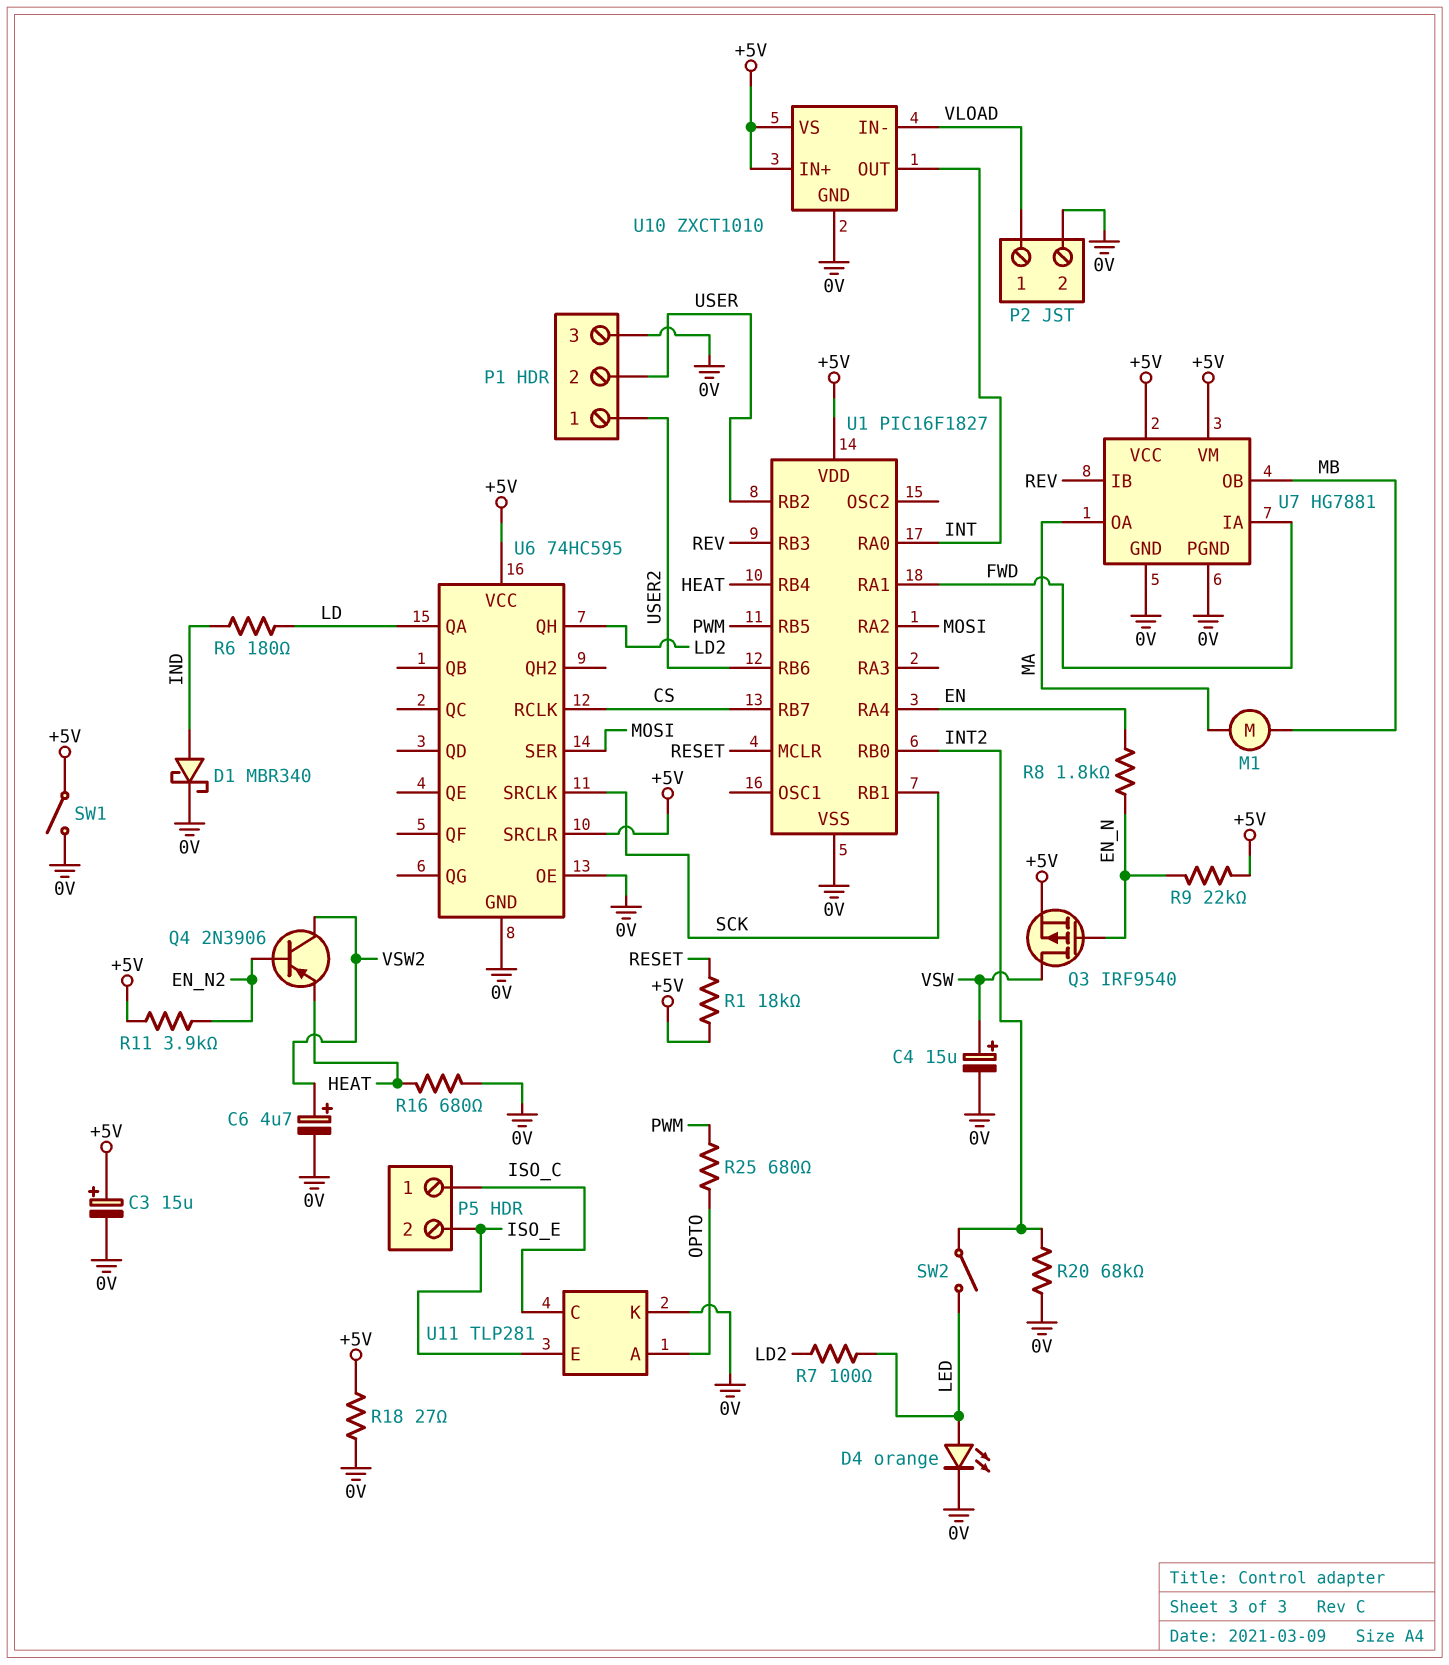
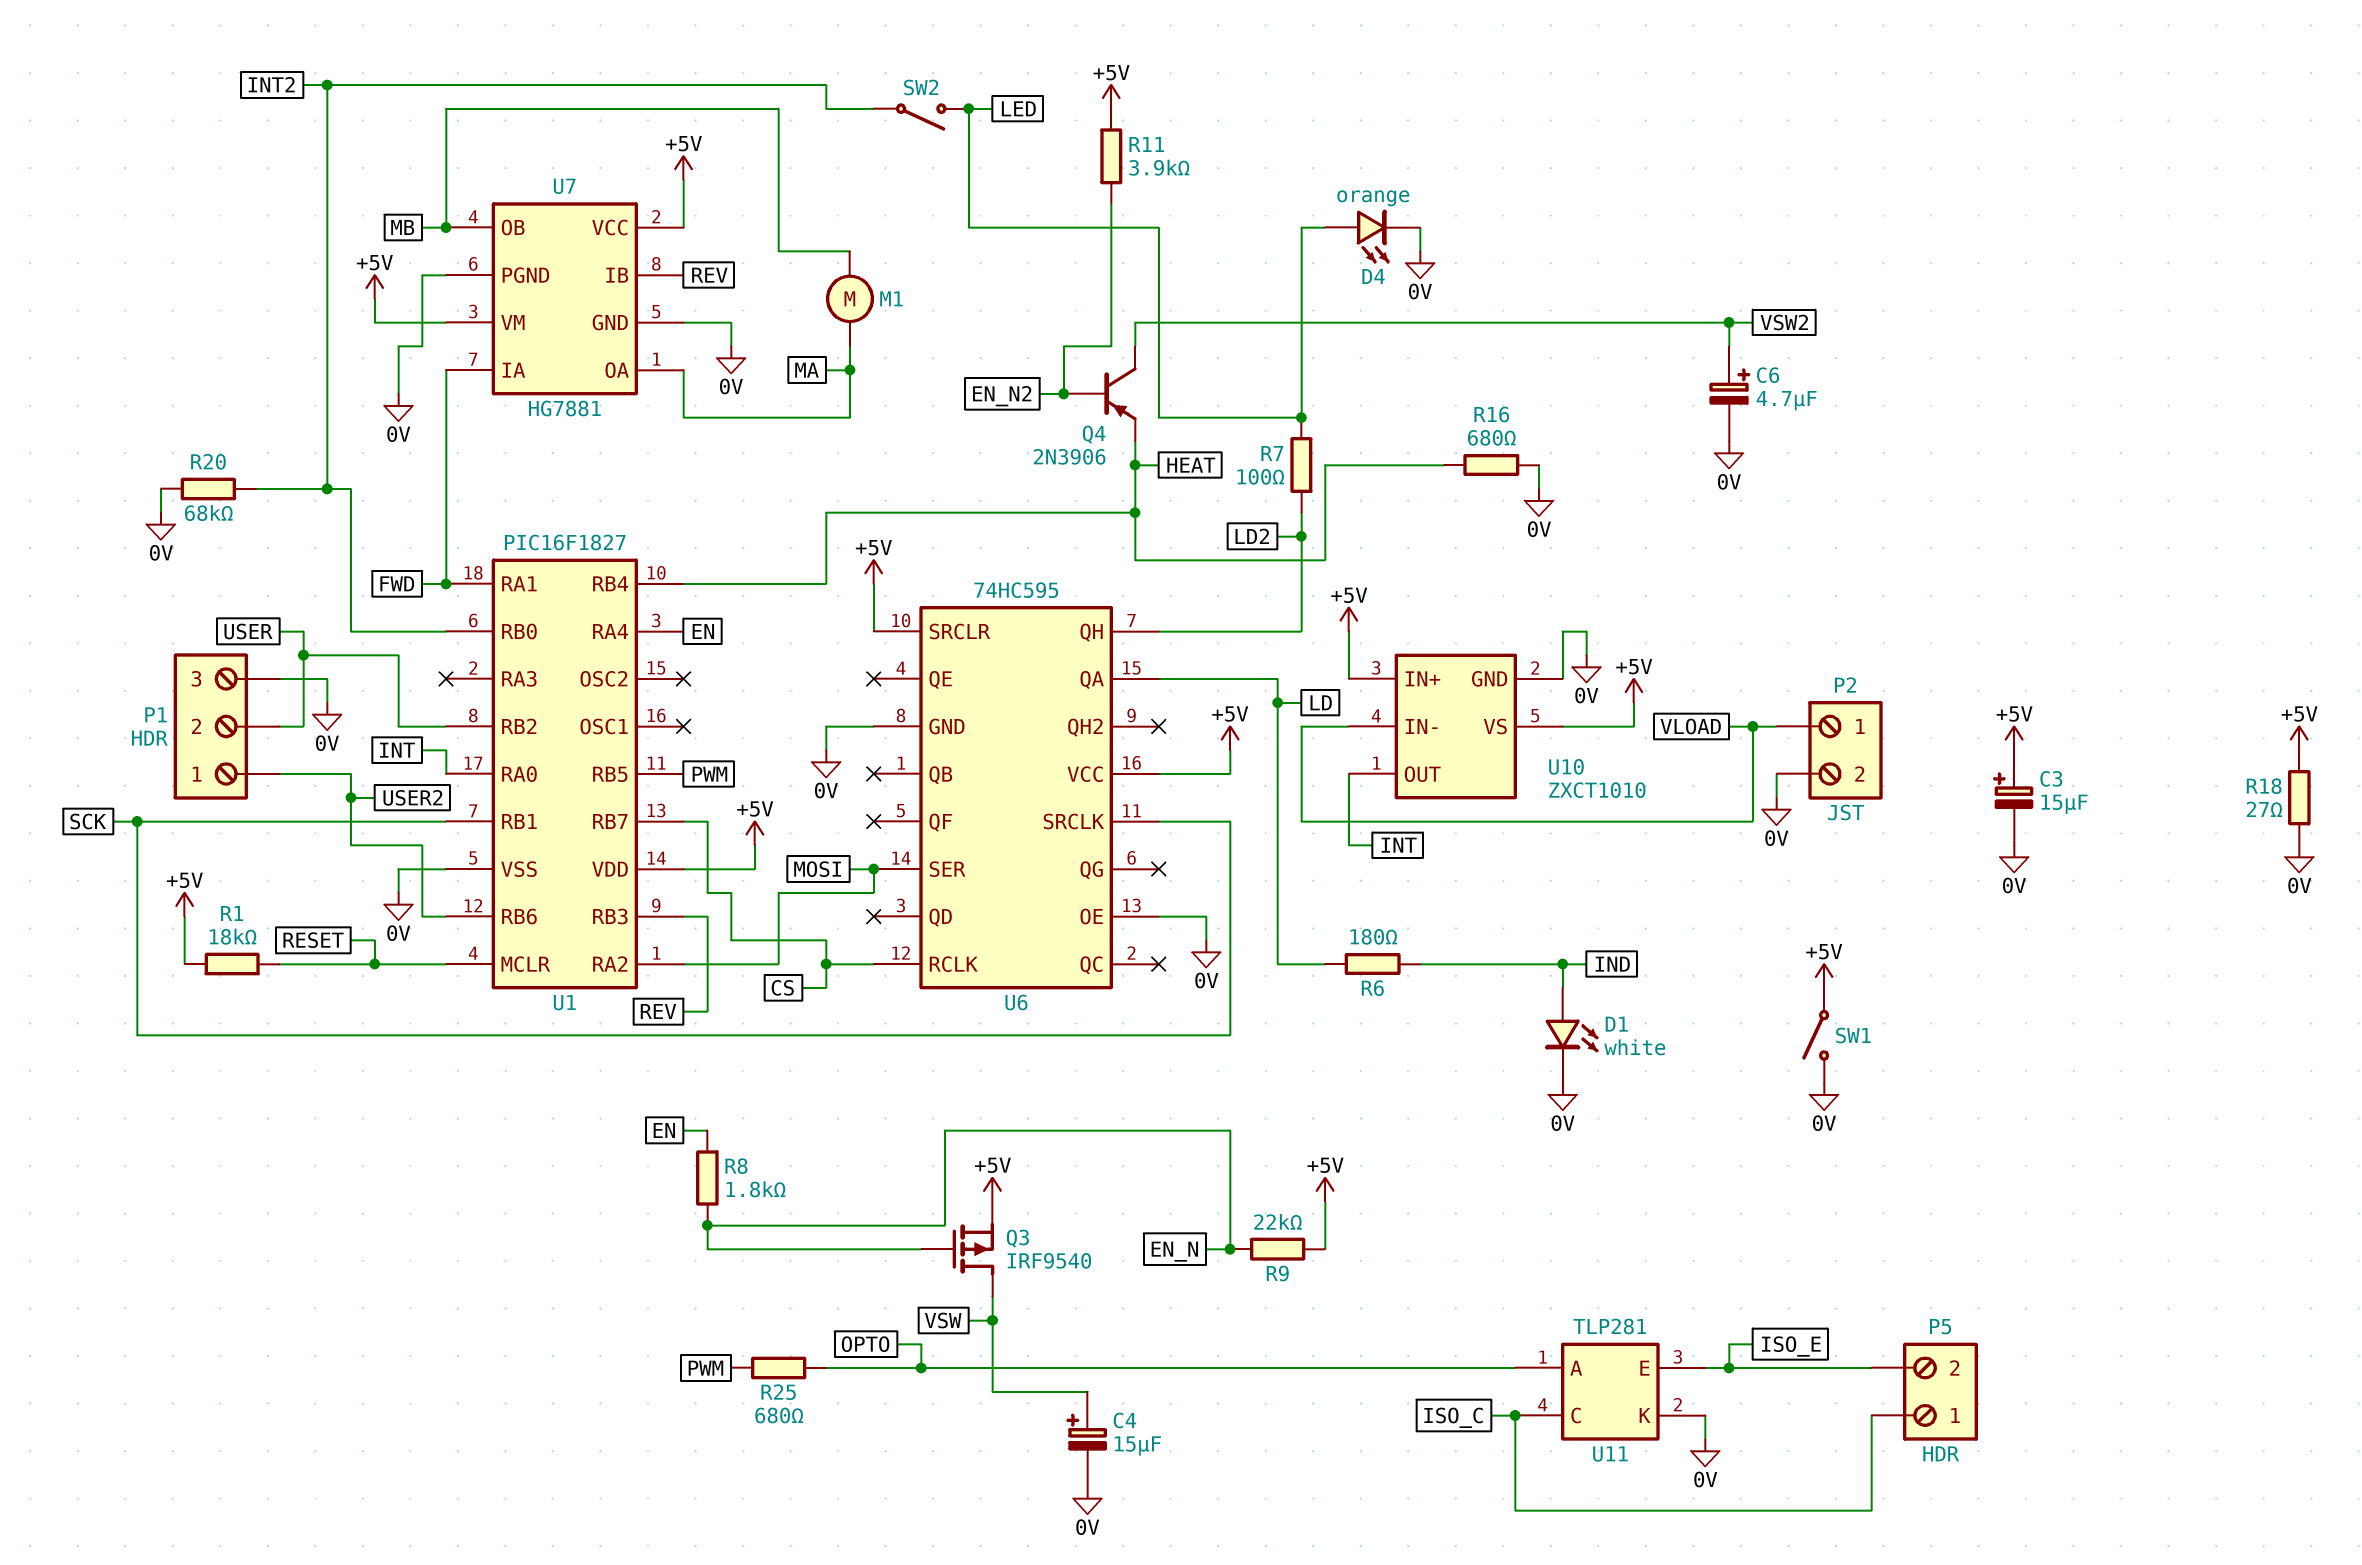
D1: schottky MBR340 (A IND, K 0V) -> LED white (A IND, K 0V)

